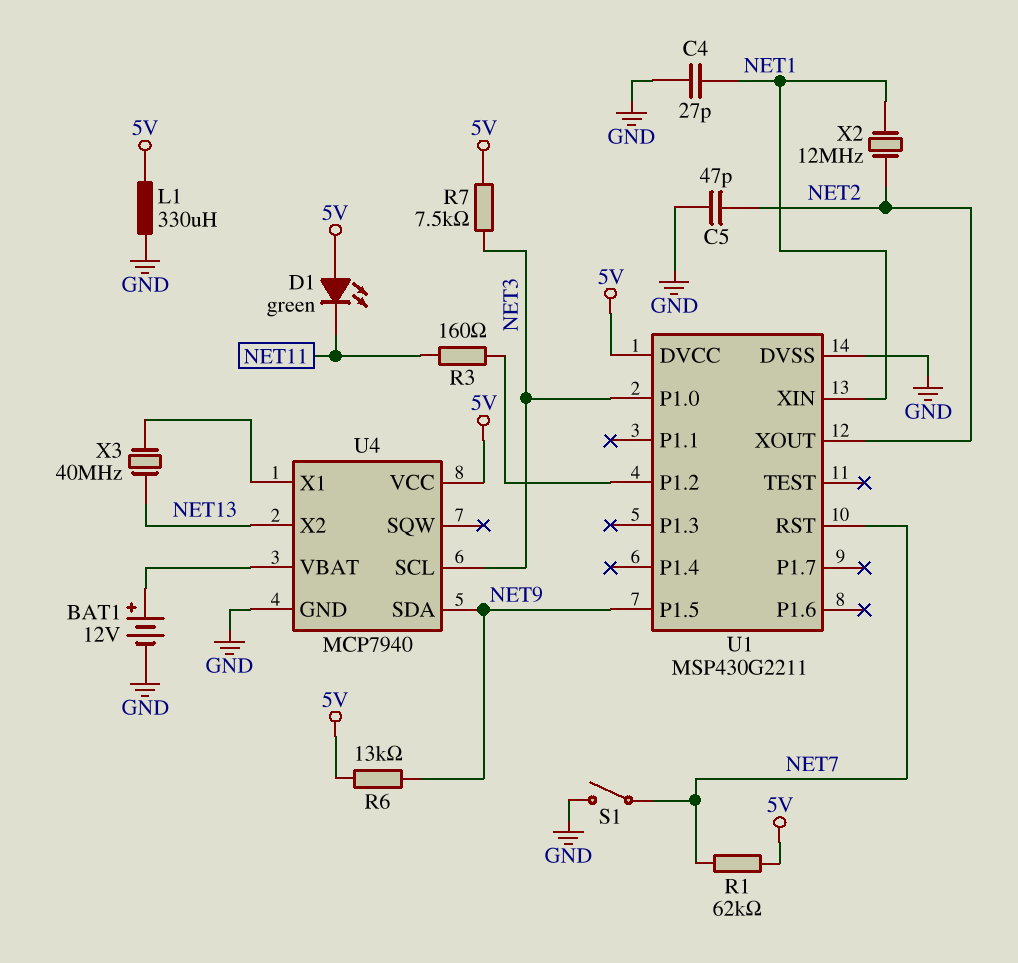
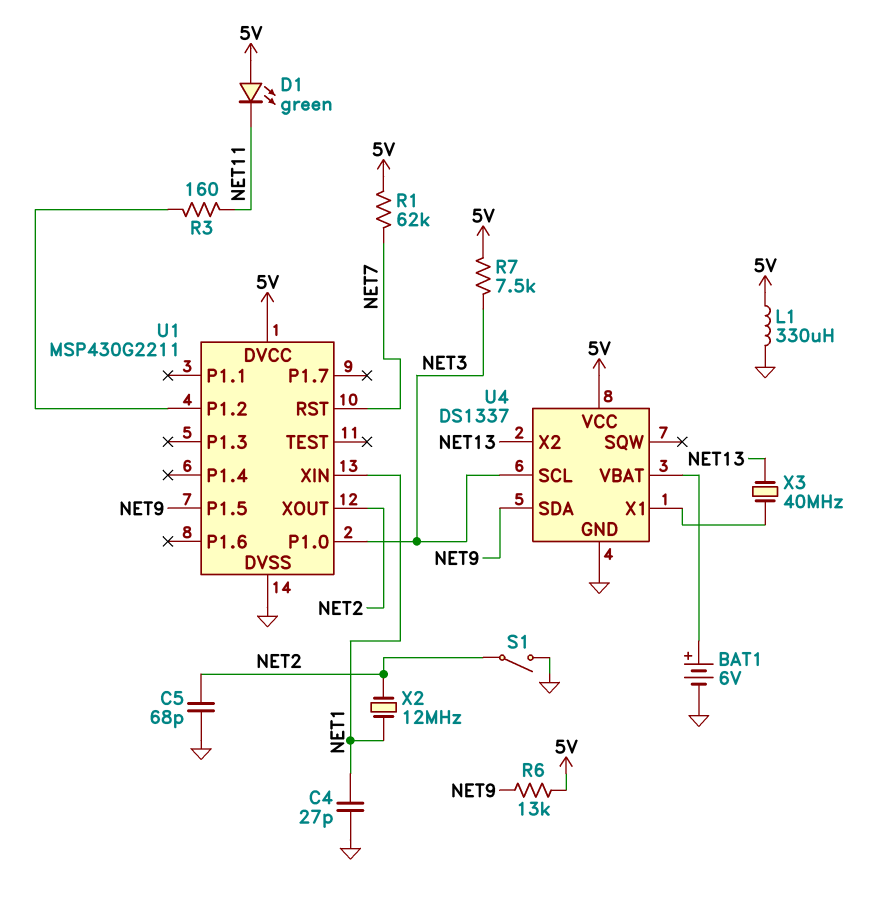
BAT1: 12V (plus U4/VBAT, minus GND) -> 6V (plus U4/VBAT, minus GND)
C5: 47pF (GND, NET2) -> 68pF (GND, NET2)
S1: switch (GND, NET7) -> switch (GND, NET2)
U4: MCP7940 -> DS1337

